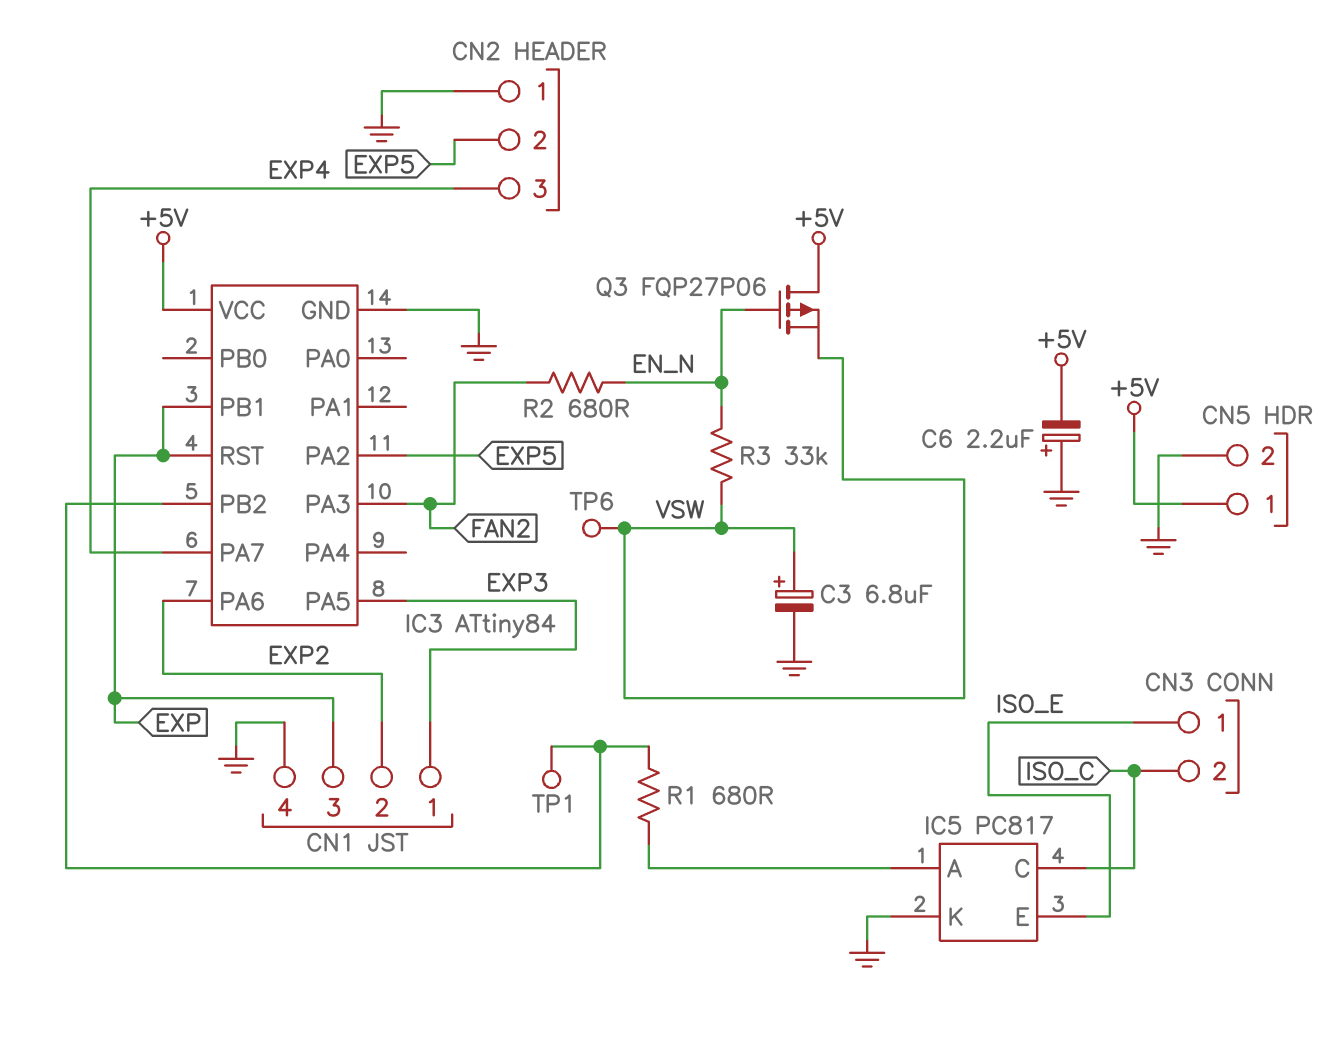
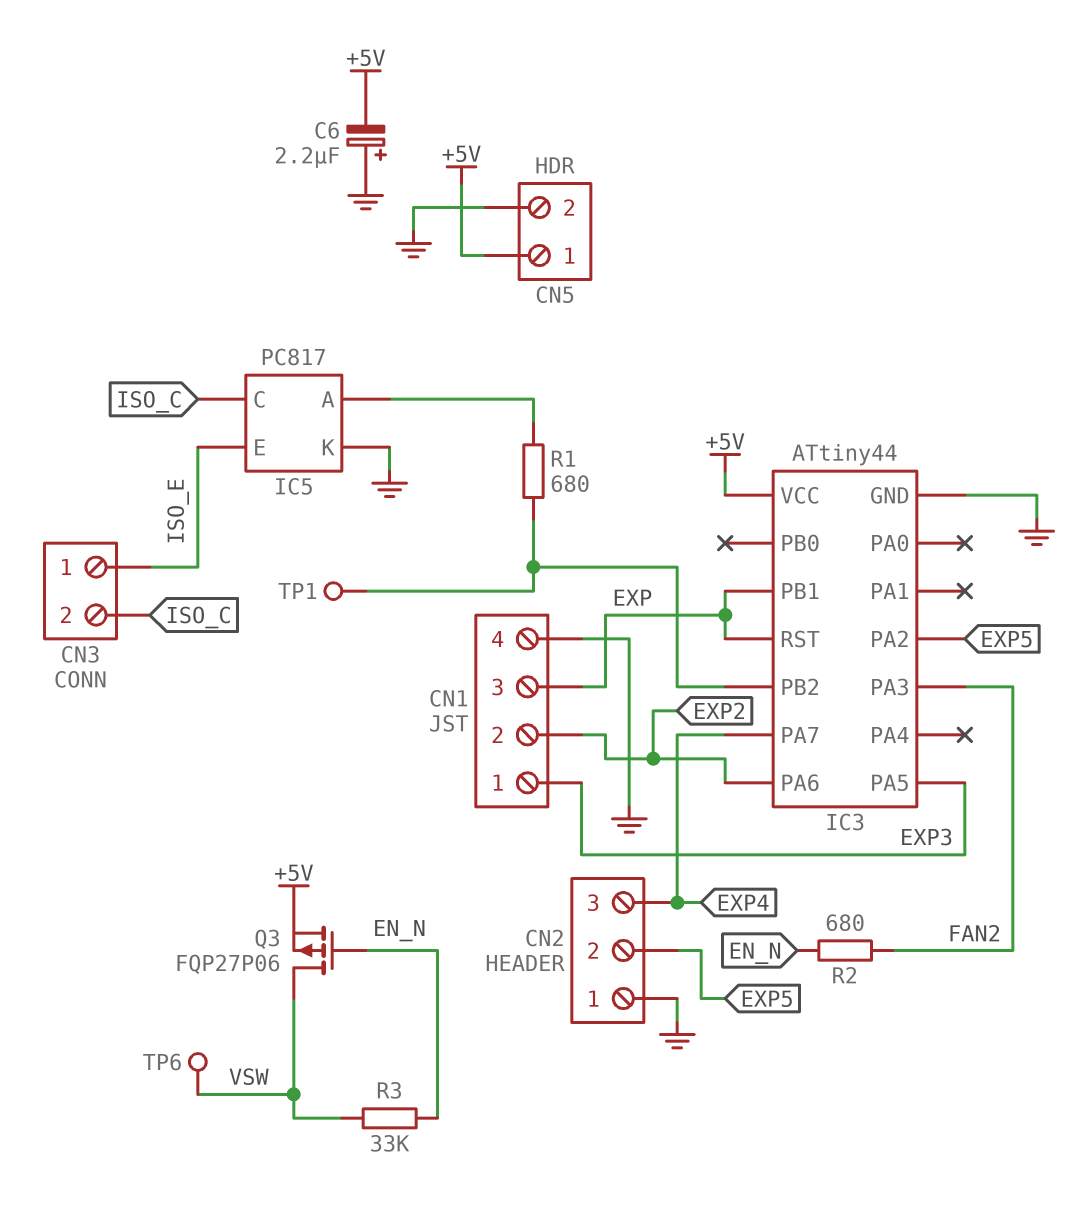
C3: 6.8uF (plus VSW, minus GND) -> none
IC3: ATtiny84 -> ATtiny44
Q3: PMOS FQP27P06 (G EN_N, D +5V, S VSW) -> PMOS FQP27P06 (G EN_N, D VSW, S +5V)

